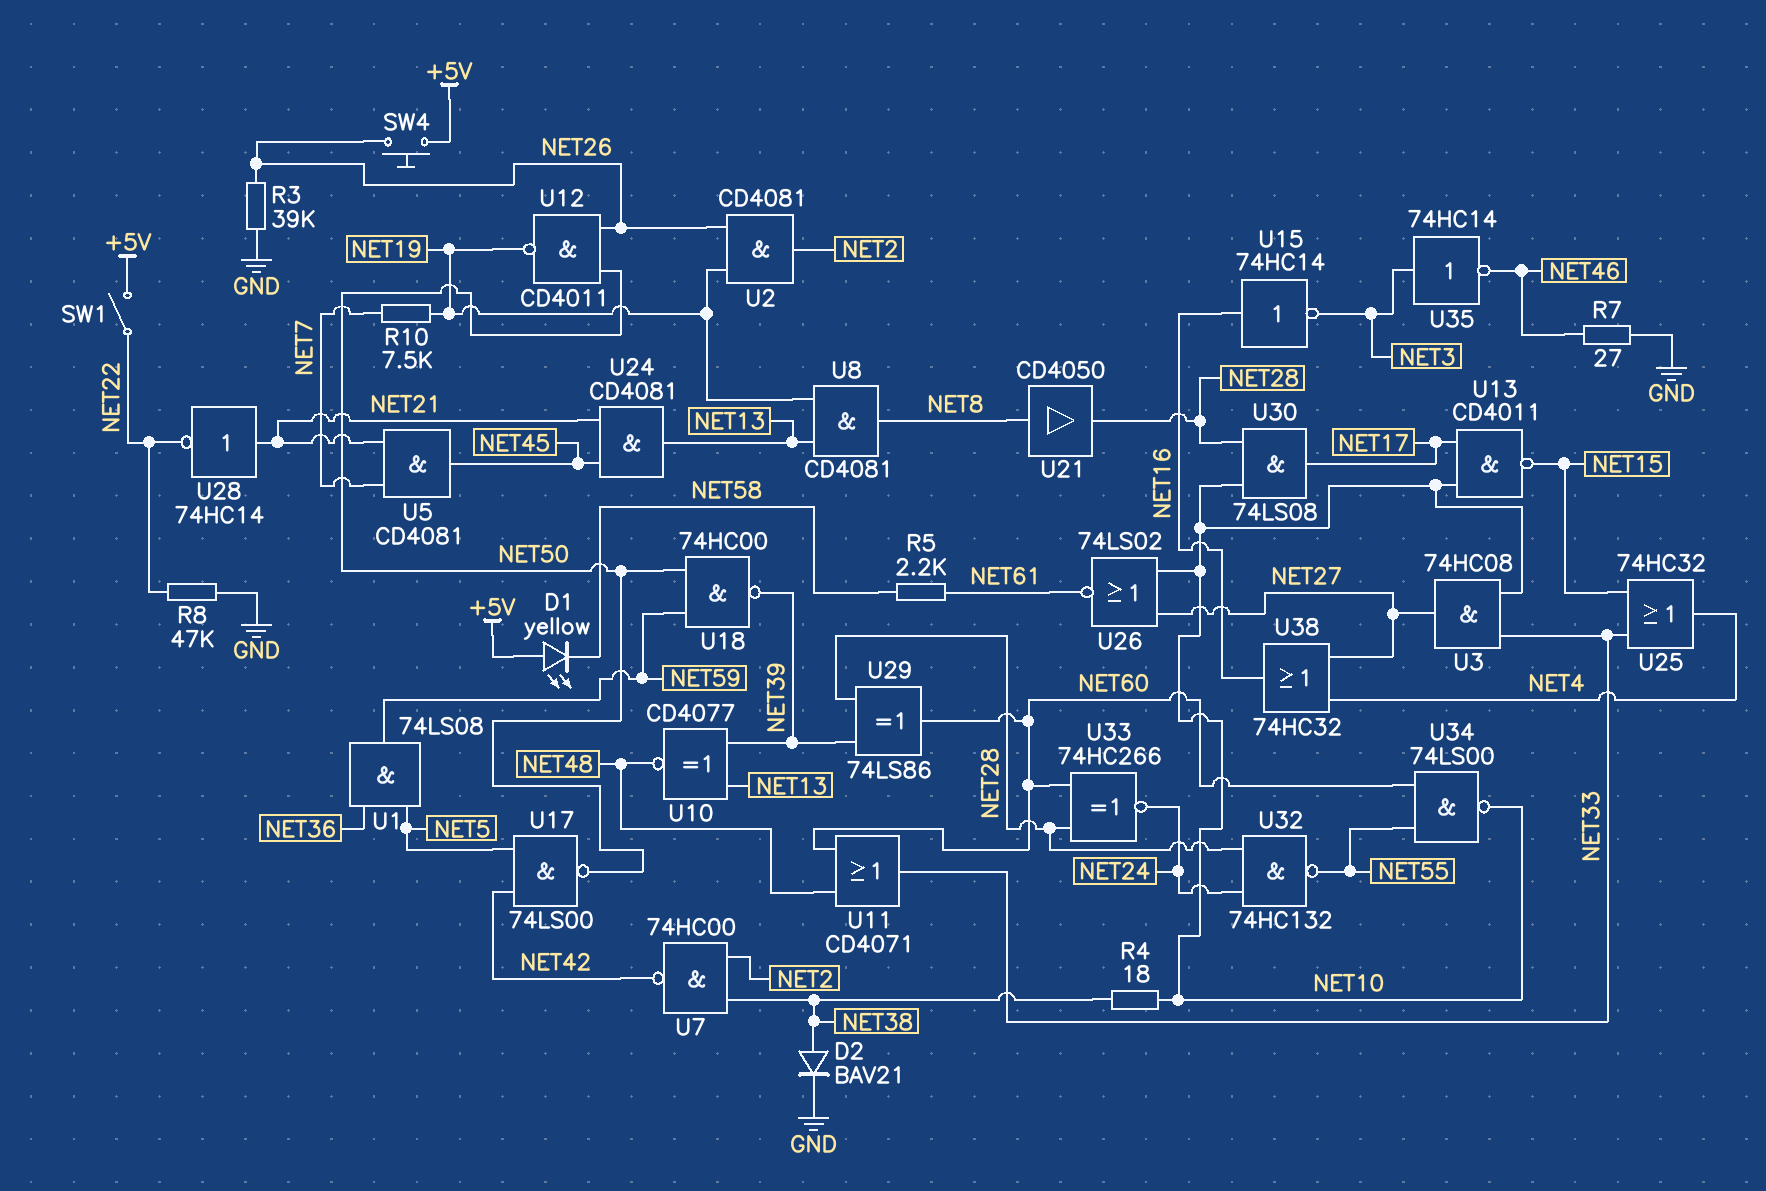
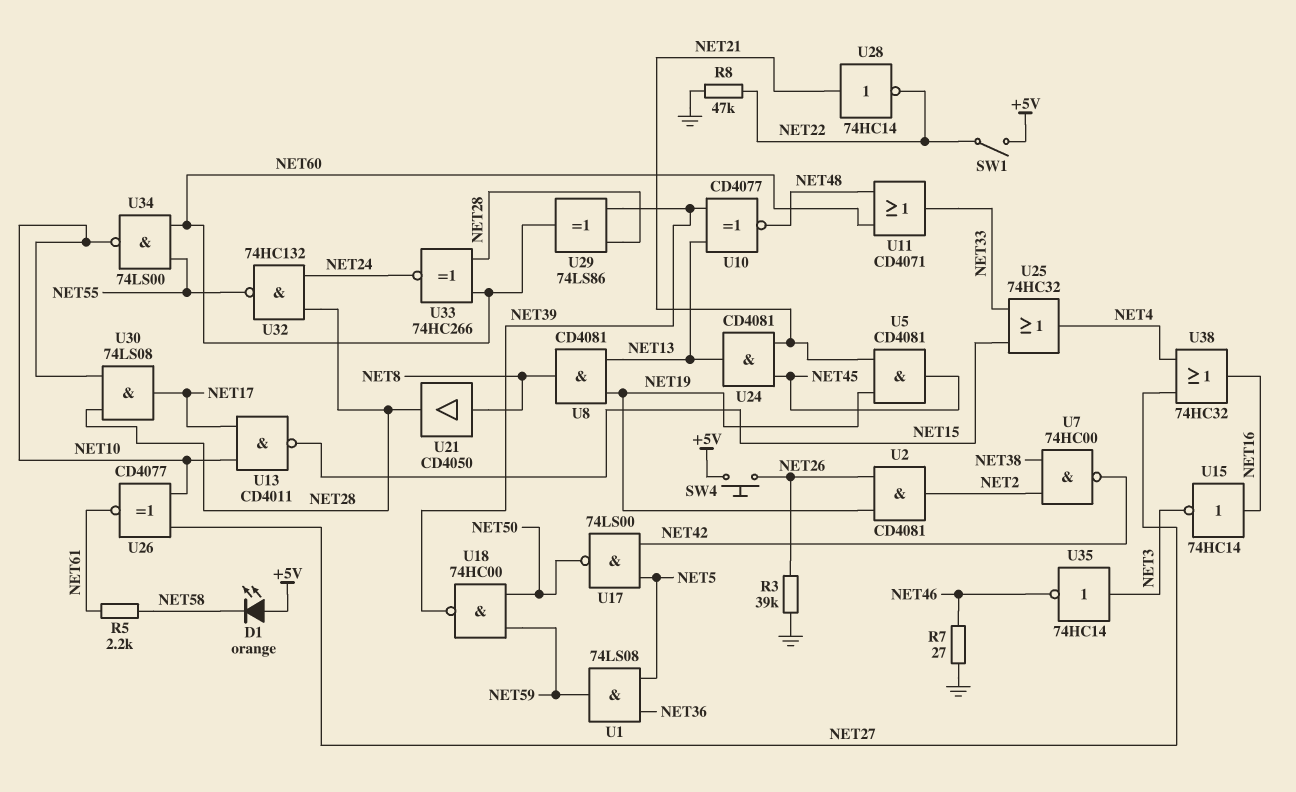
D1: LED yellow (A +5V, K NET58) -> LED orange (A +5V, K NET58)
D2: diode BAV21 (A NET38, K GND) -> none
R4: 18 (NET10, NET38) -> none
R10: 7.5k (NET7, NET19) -> none
U3: AND 74HC08 (in NET10, in NET33, out NET27) -> none
U5: AND CD4081 (in NET7, in NET21, out NET45) -> AND CD4081 (in NET19, in NET21, out NET45)
U12: NAND CD4011 (in NET26, in NET50, out NET19) -> none
U26: NOR 74LS02 (in NET10, in NET27, out NET61) -> XNOR CD4077 (in NET10, in NET27, out NET61)

